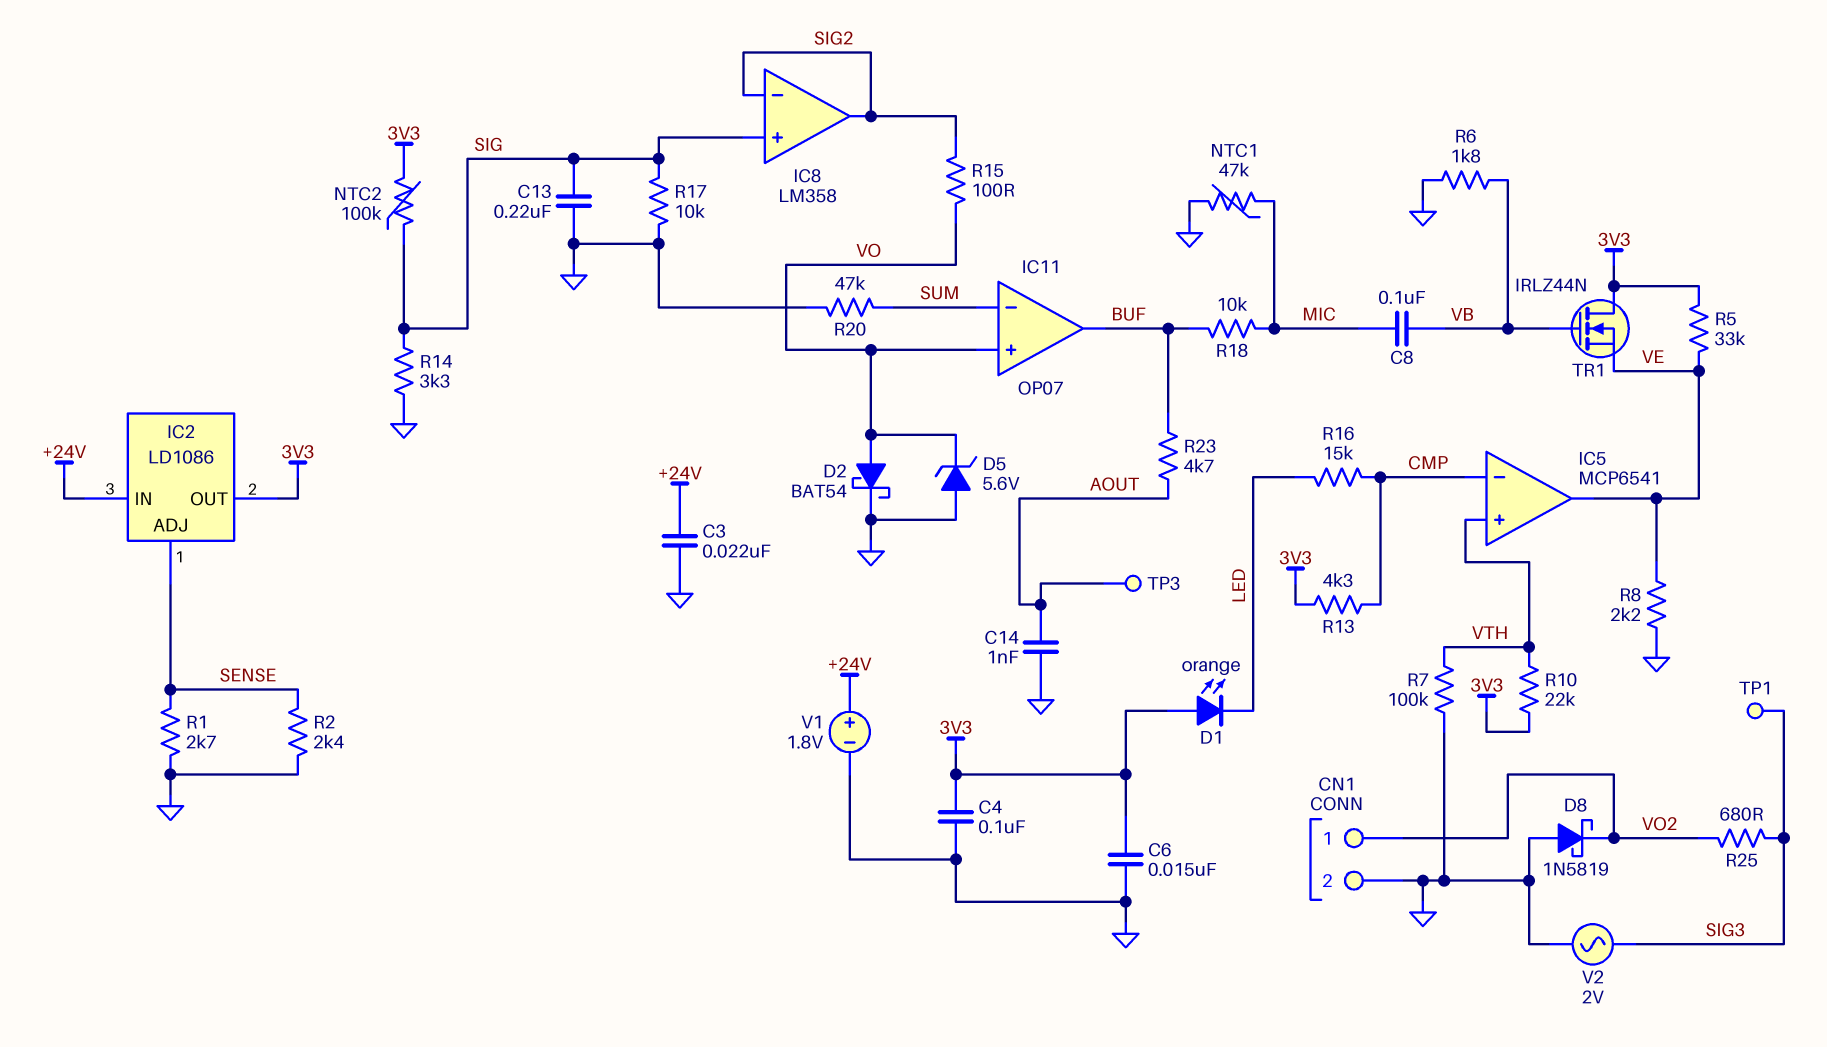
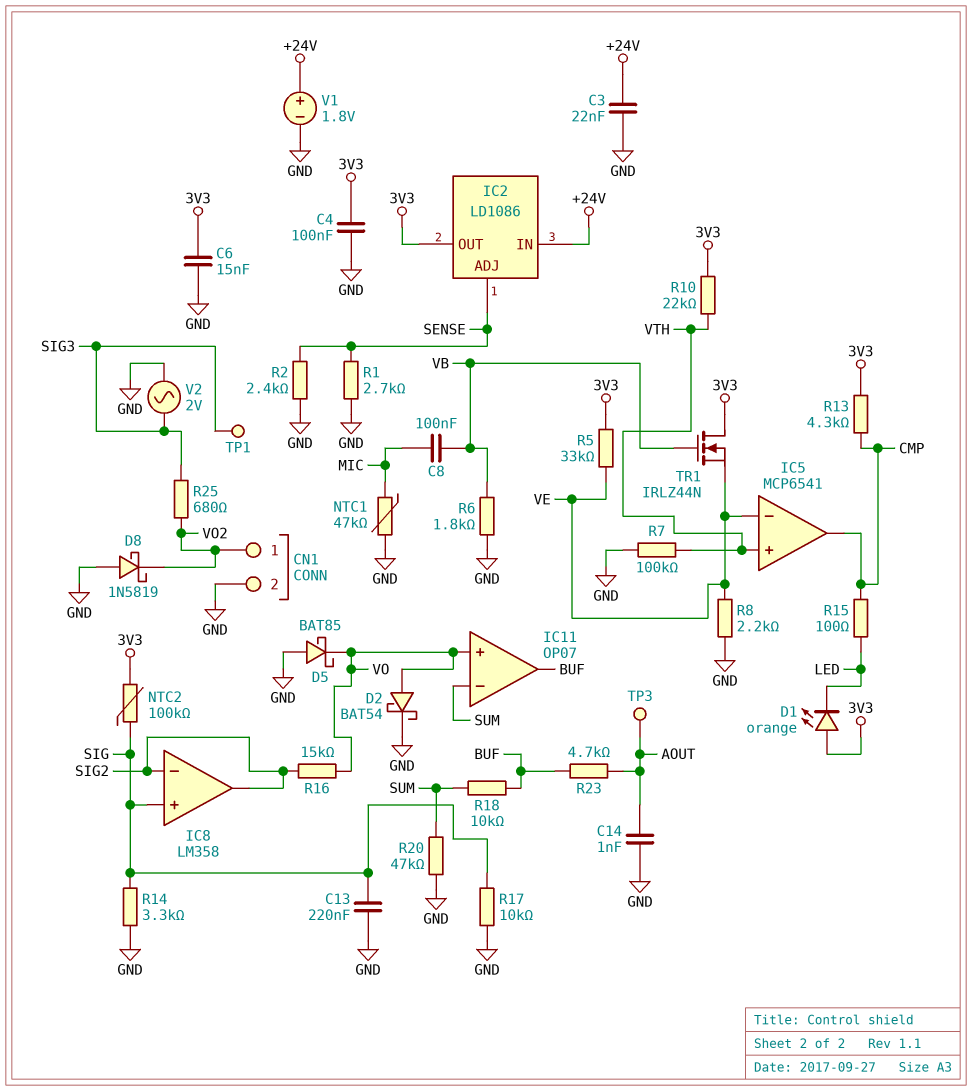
D5: zener 5.6V (A GND, K VO) -> schottky BAT85 (A GND, K VO)
IC5 pin in-: CMP -> VE
IC5 pin out: VE -> CMP
R15: 100 (SIG2, VO) -> 100 (CMP, LED)
R16: 15k (CMP, LED) -> 15k (SIG2, VO)
R18: 10k (BUF, MIC) -> 10k (BUF, SUM)

